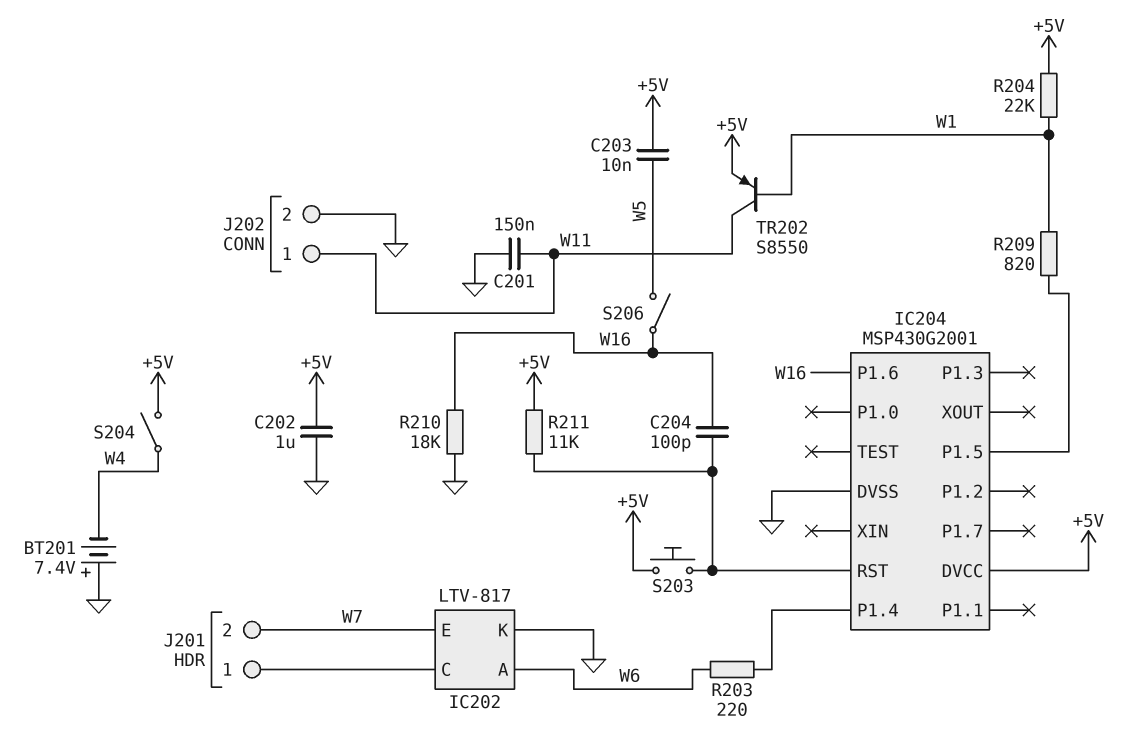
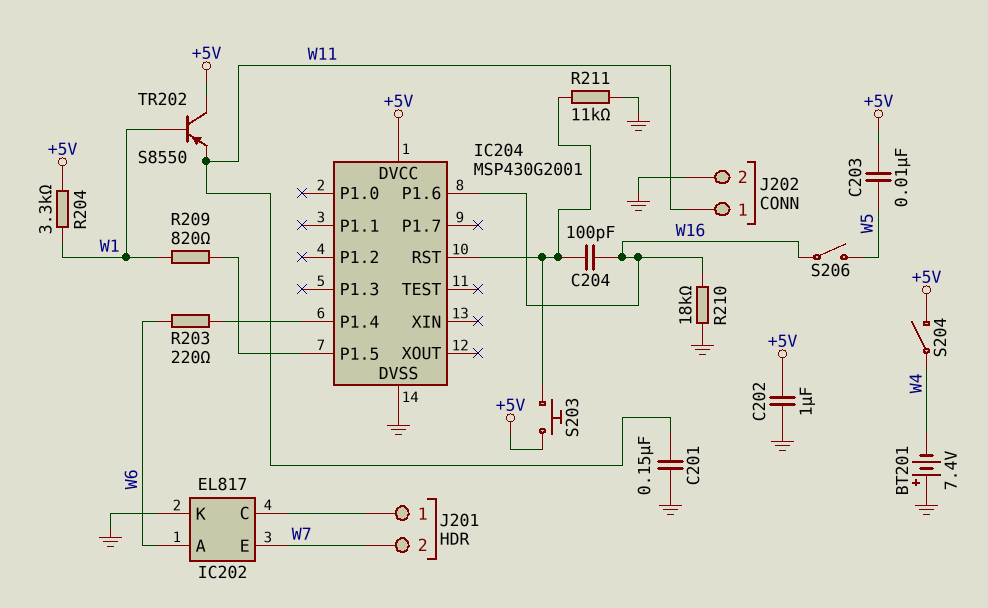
IC202: LTV-817 -> EL817
R204: 22k (+5V, W1) -> 3.3k (+5V, W1)
R211: 11k (+5V, IC204/RST) -> 11k (GND, IC204/RST)
TR202: PNP S8550 (B W1, C W11, E +5V) -> PNP S8550 (B W1, C +5V, E W11)

